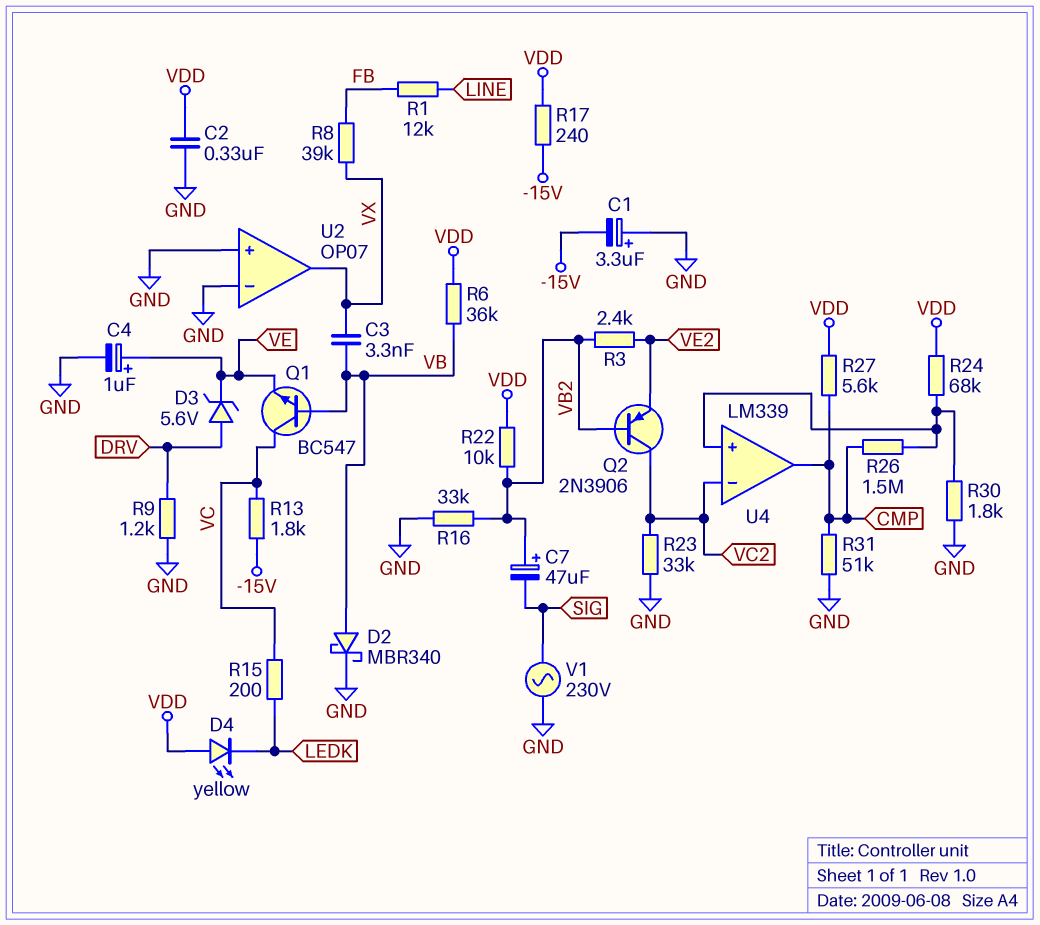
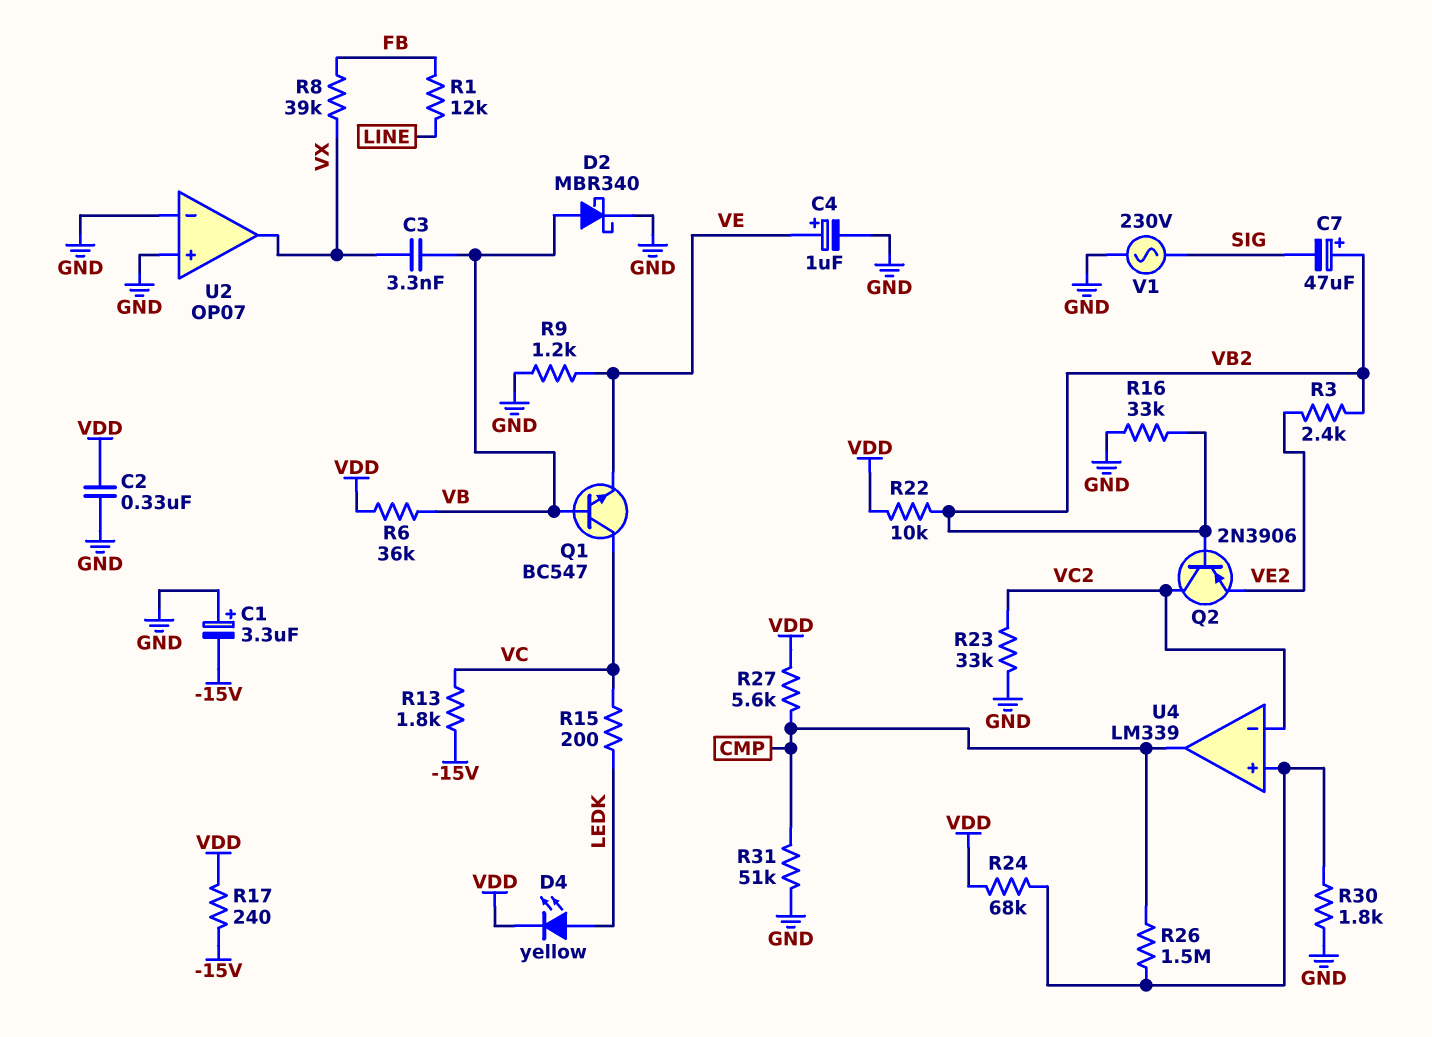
D3: zener 5.6V (A DRV, K VE) -> none
D4: LED yellow (A VDD, K LEDK) -> LED yellow (A LEDK, K VDD)
R9: 1.2k (DRV, GND) -> 1.2k (GND, VE)

